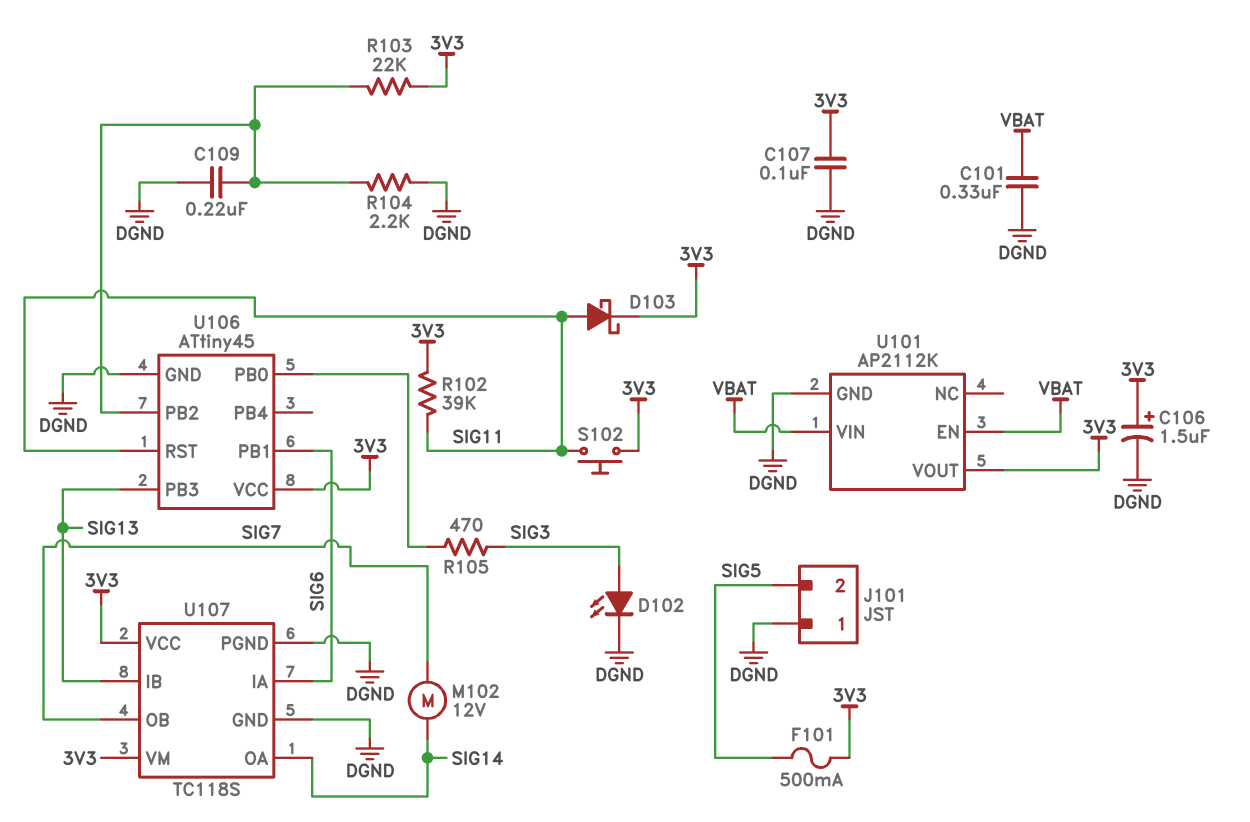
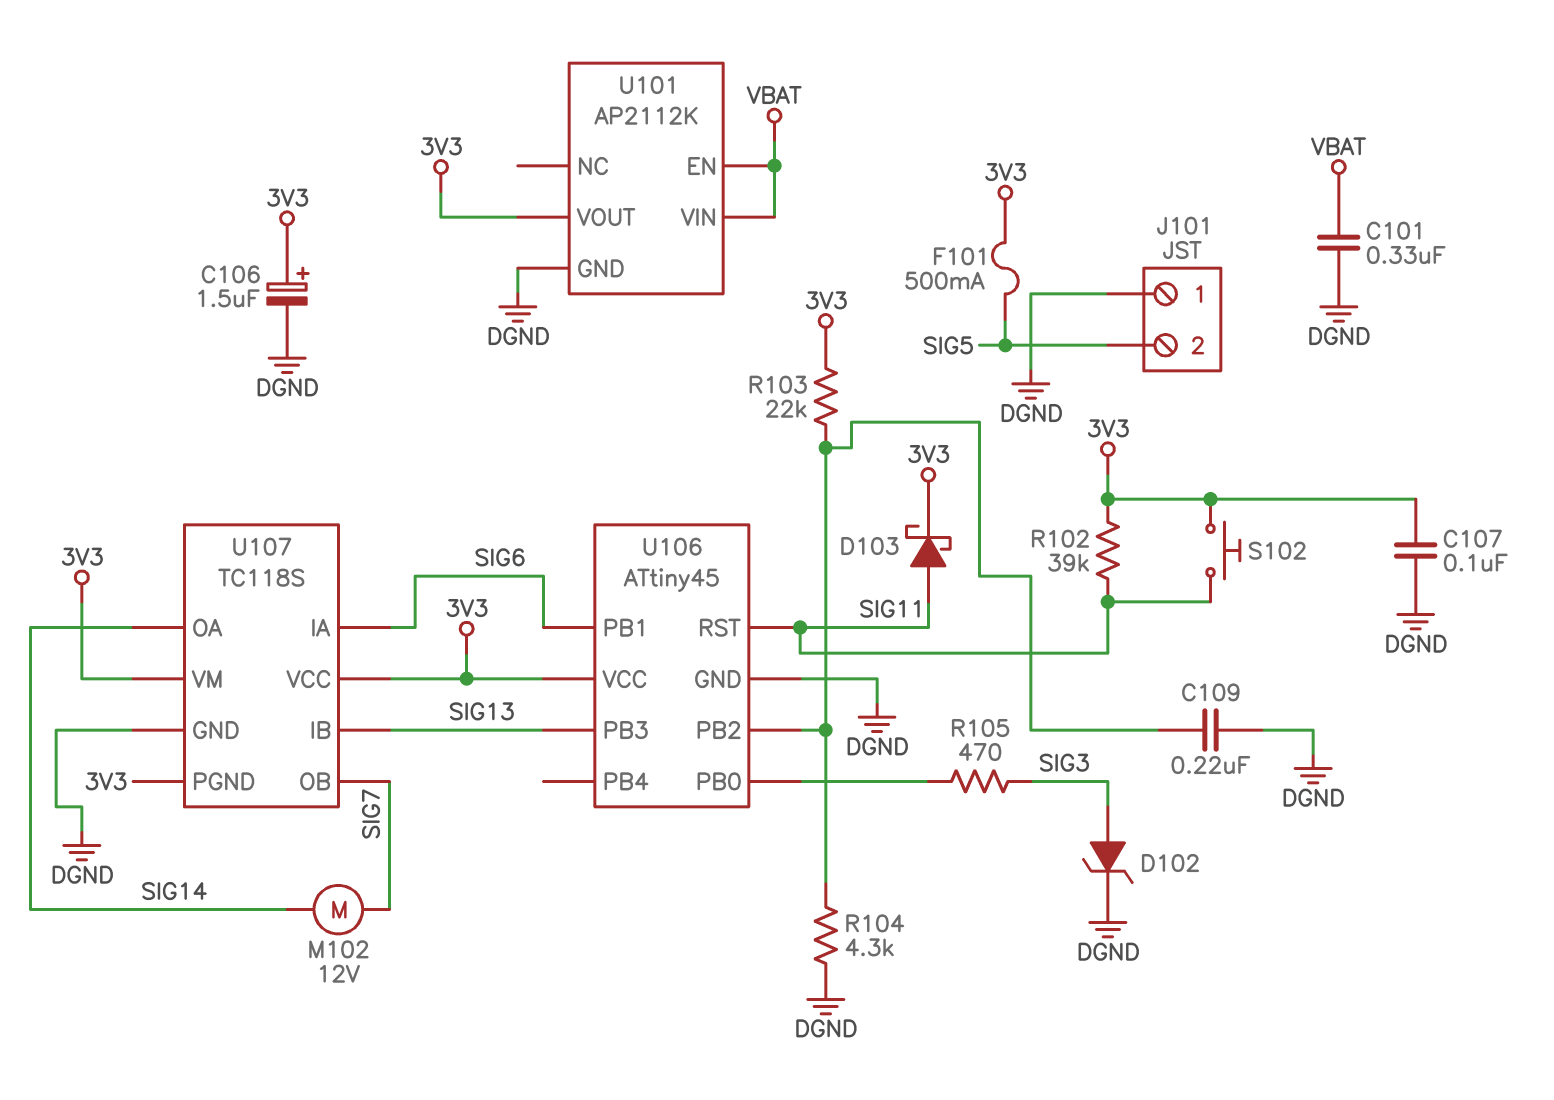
D102: LED (A SIG3, K DGND) -> zener (A SIG3, K DGND)
R104: 2.2k (DGND, U106/PB2) -> 4.3k (DGND, U106/PB2)
U107 pin PGND: DGND -> 3V3

